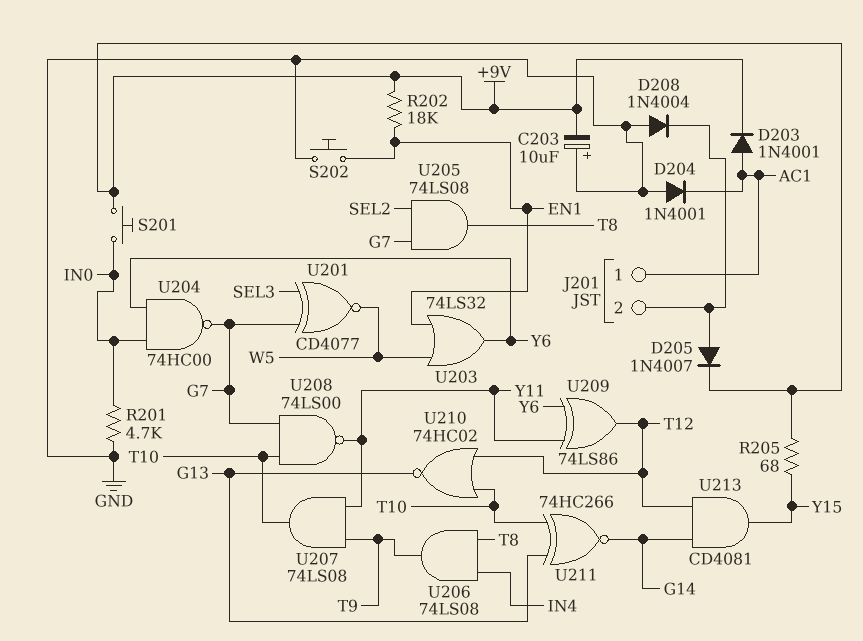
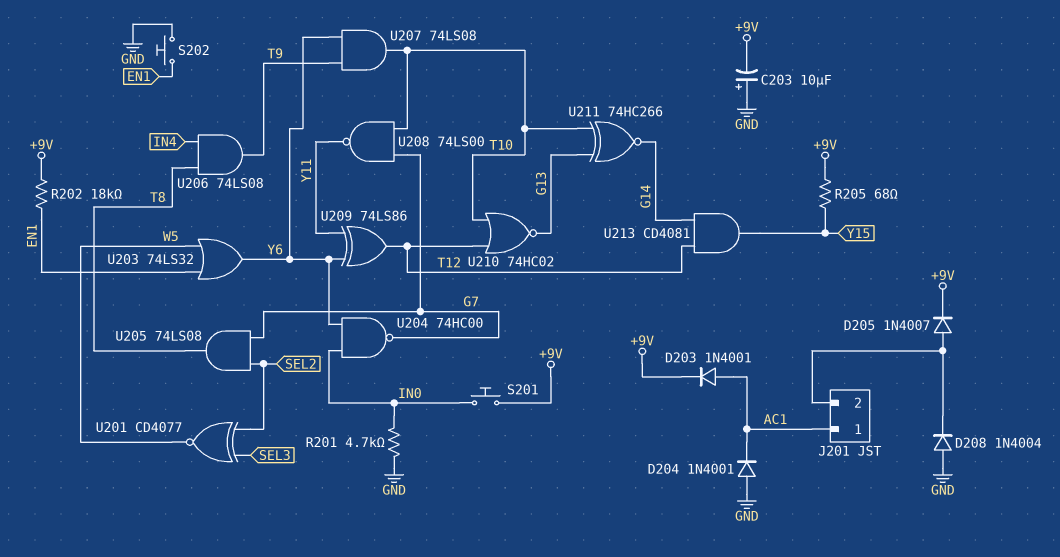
U201: XNOR CD4077 (in G7, in SEL3, out W5) -> XNOR CD4077 (in SEL2, in SEL3, out W5)
U207: AND 74LS08 (in T9, in Y11, out T10) -> AND 74LS08 (in T9, in Y6, out T10)

